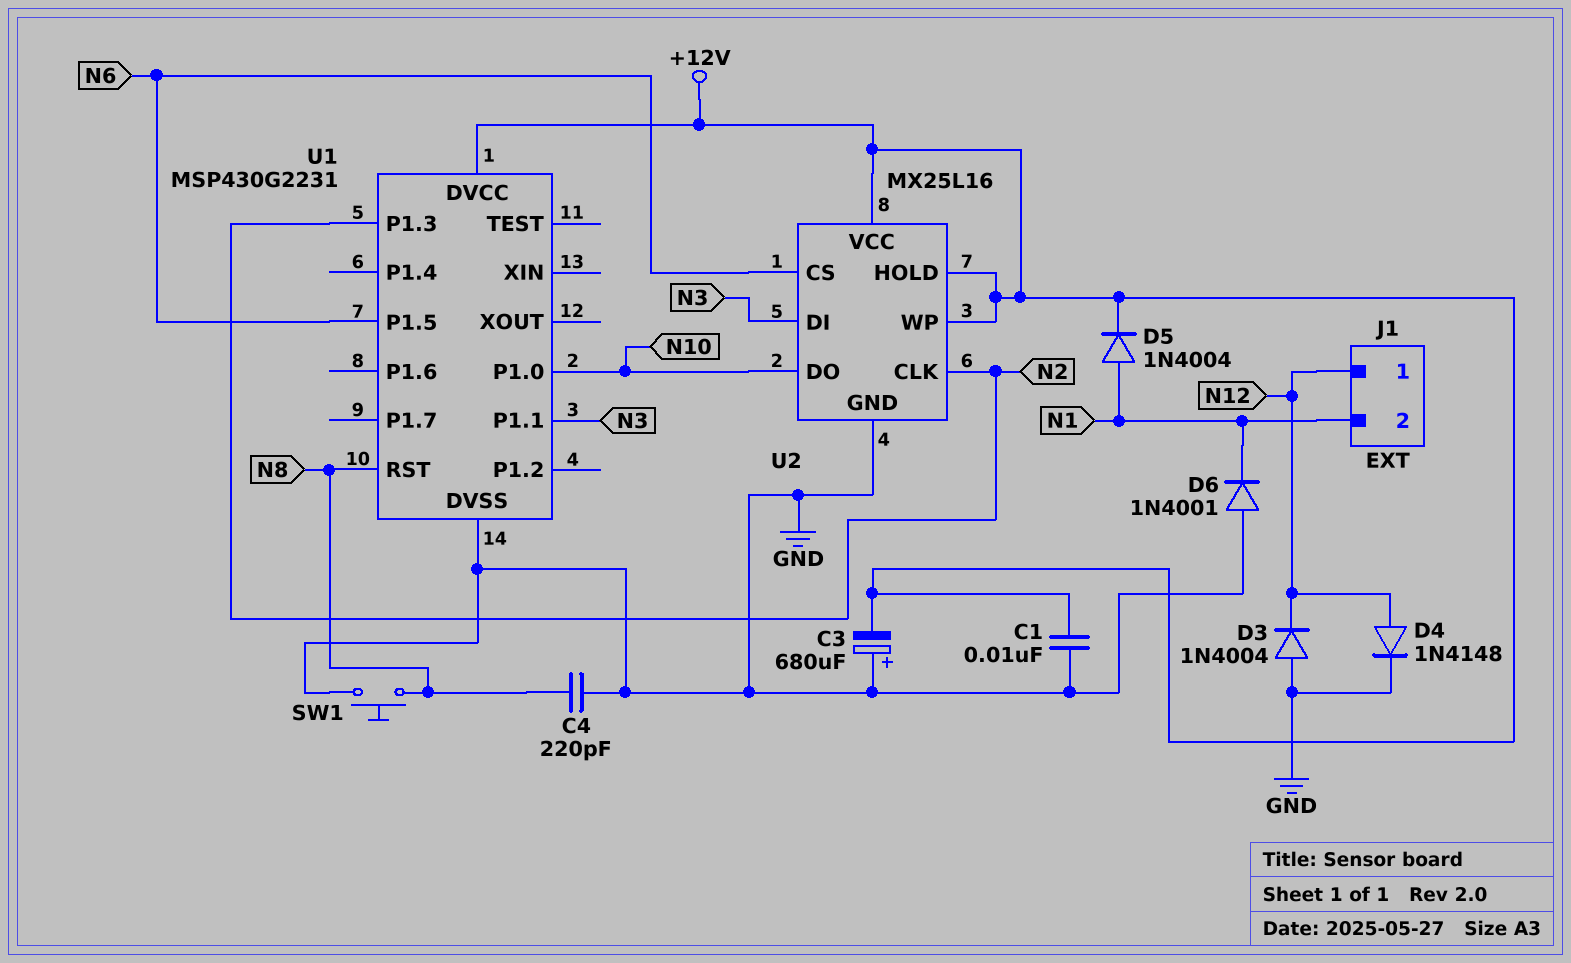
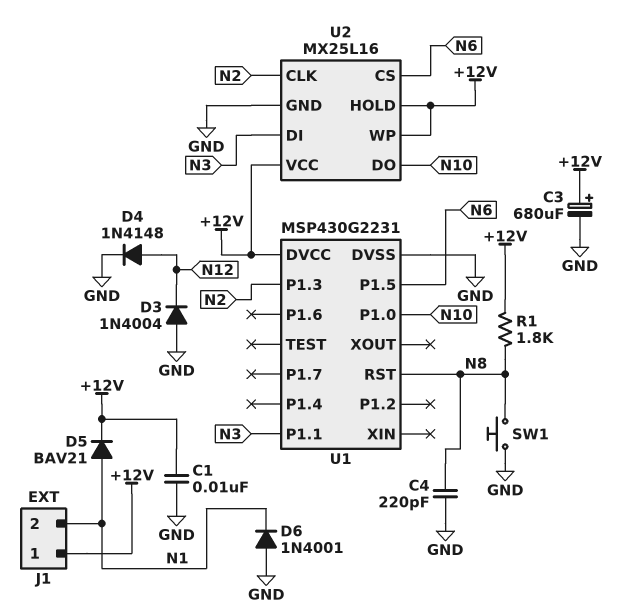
C3: 680uF (plus GND, minus +12V) -> 680uF (plus +12V, minus GND)
D5: diode 1N4004 (A N1, K +12V) -> diode BAV21 (A N1, K +12V)
J1 pin 1: N12 -> +12V
R1: none -> 1.8k (+12V, N8)

